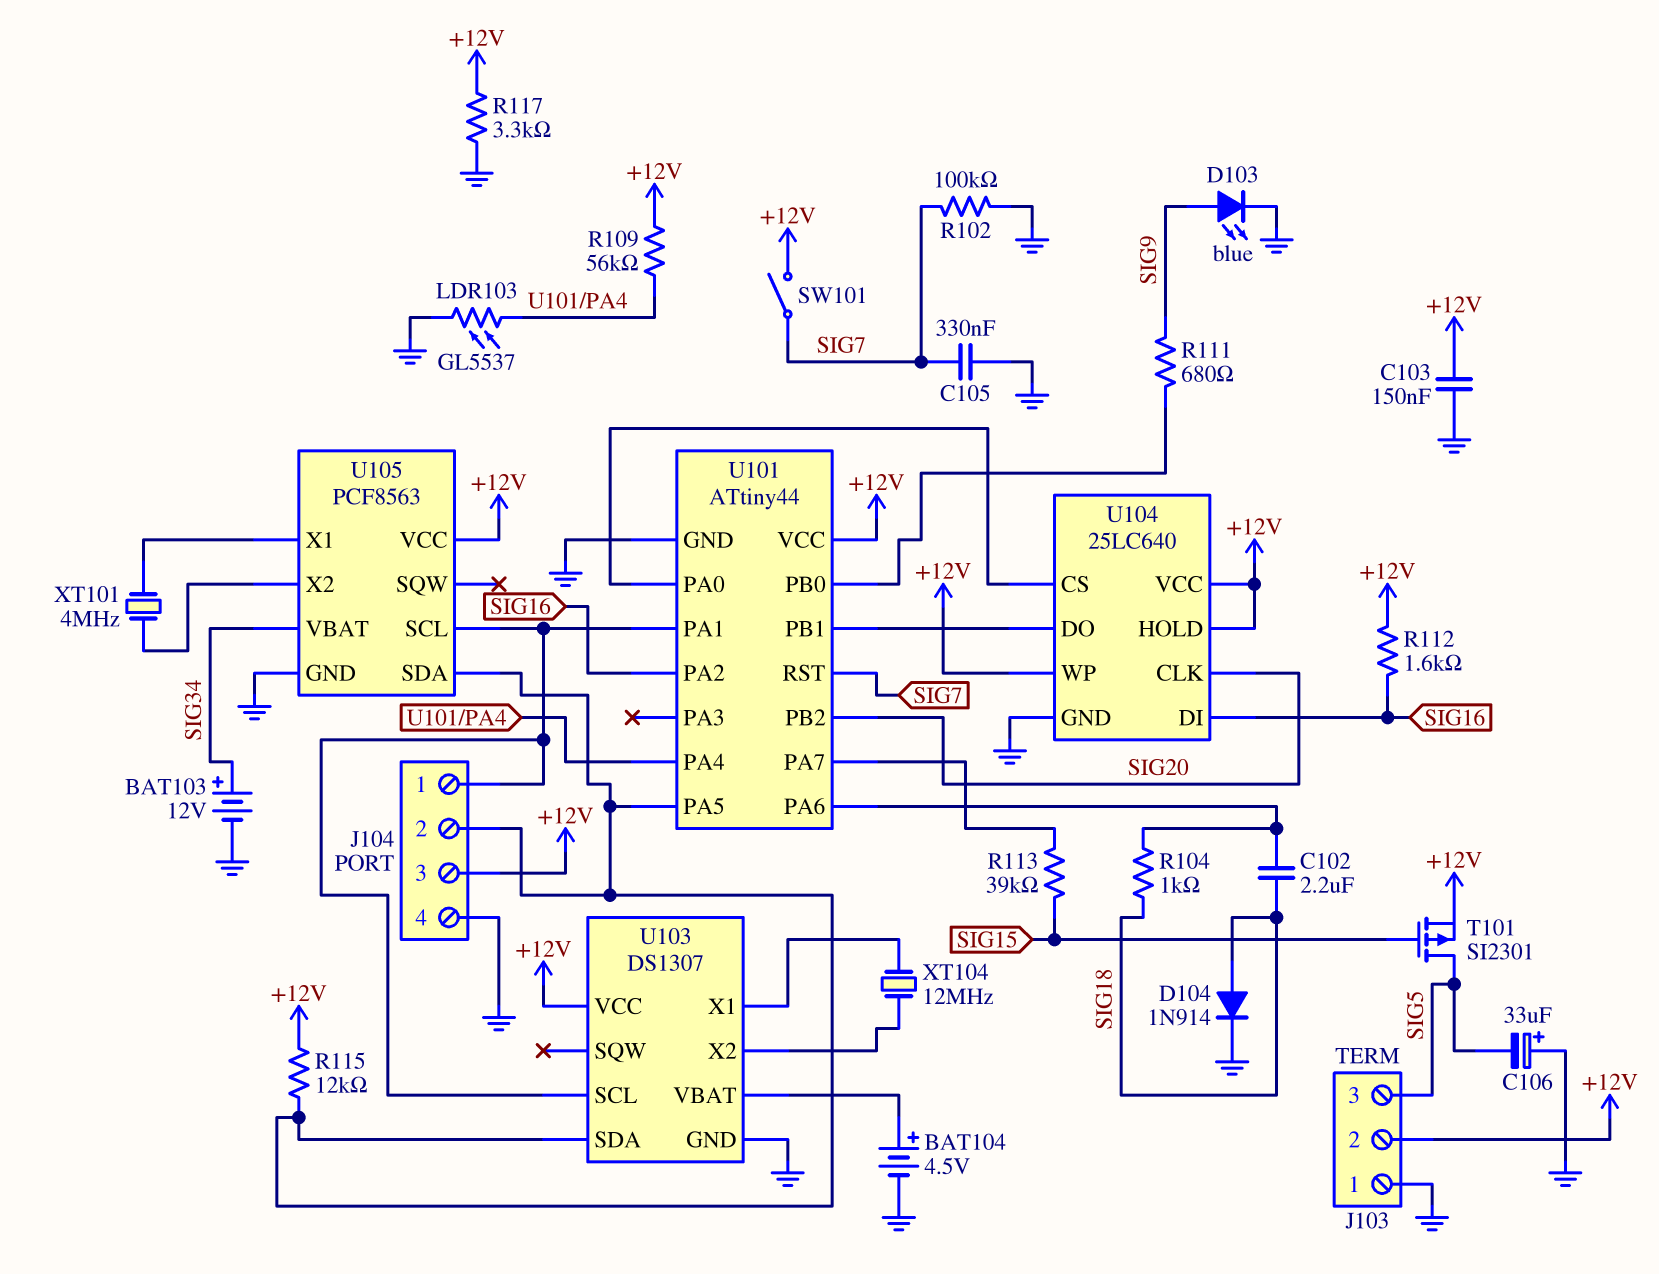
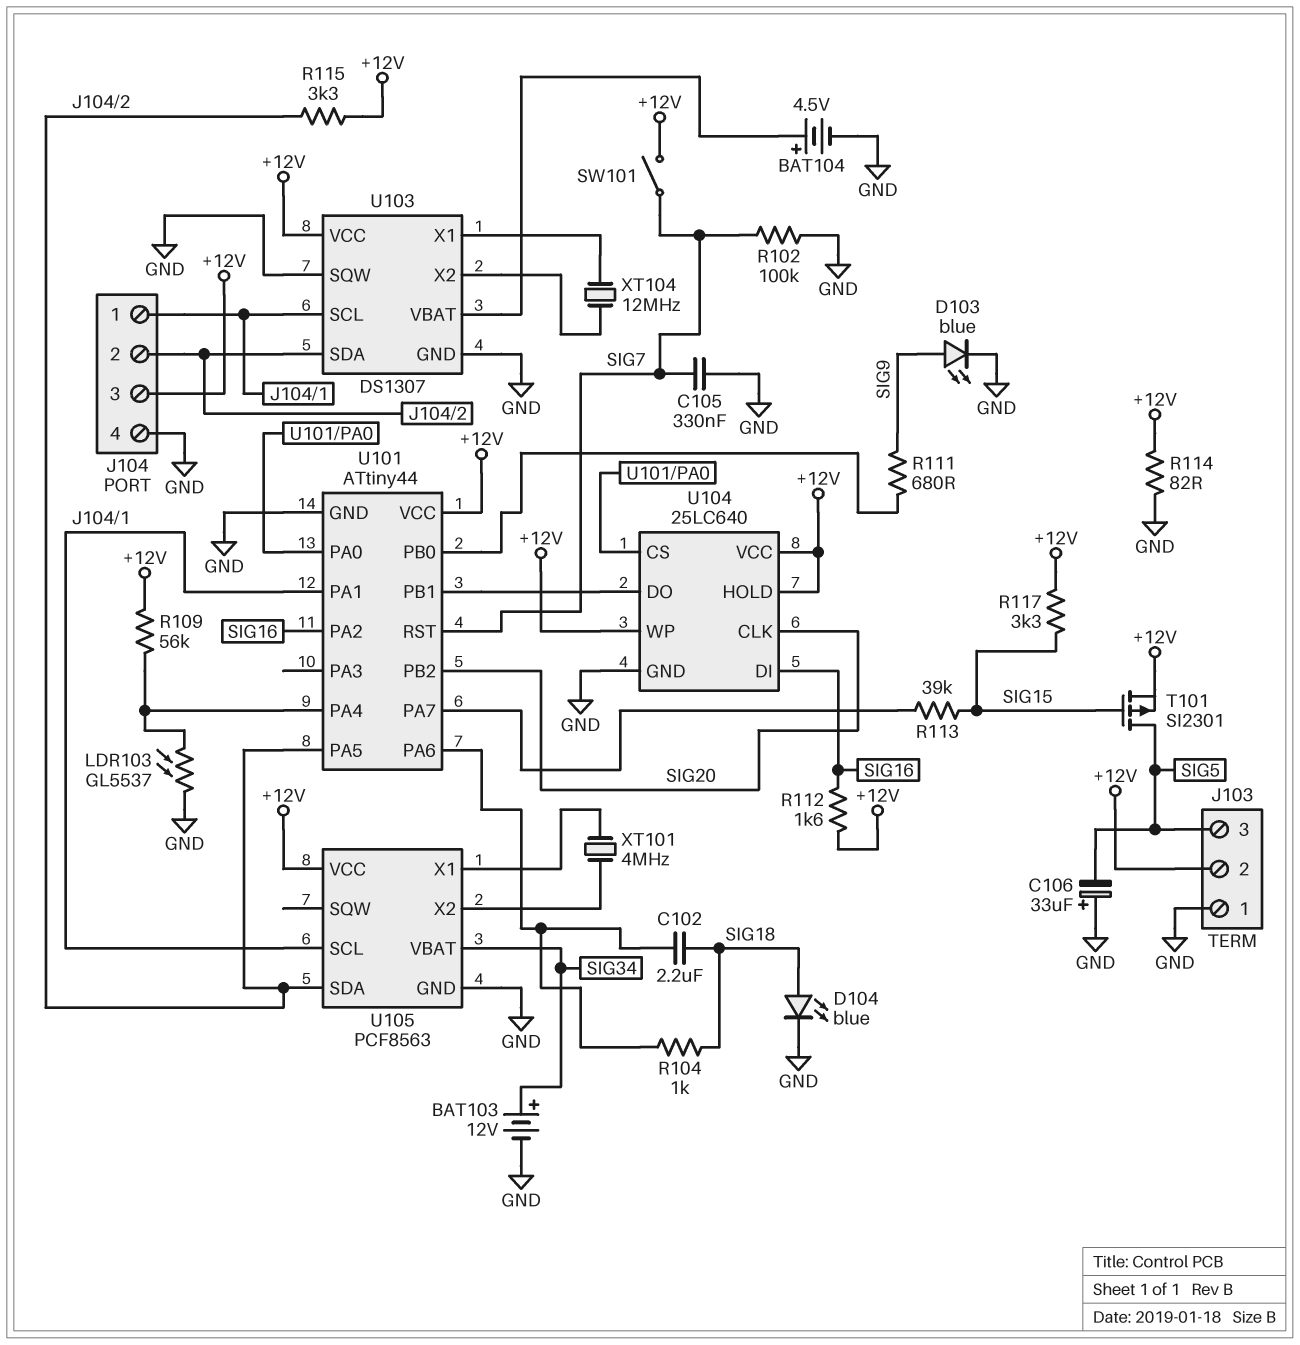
C103: 150nF (+12V, GND) -> none
D104: diode 1N914 (A SIG18, K GND) -> LED blue (A SIG18, K GND)
R114: none -> 82 (+12V, GND)
R115: 12k (+12V, J104/2) -> 3.3k (+12V, J104/2)
R117: 3.3k (+12V, GND) -> 3.3k (+12V, SIG15)
U103 pin SQW: none -> GND

